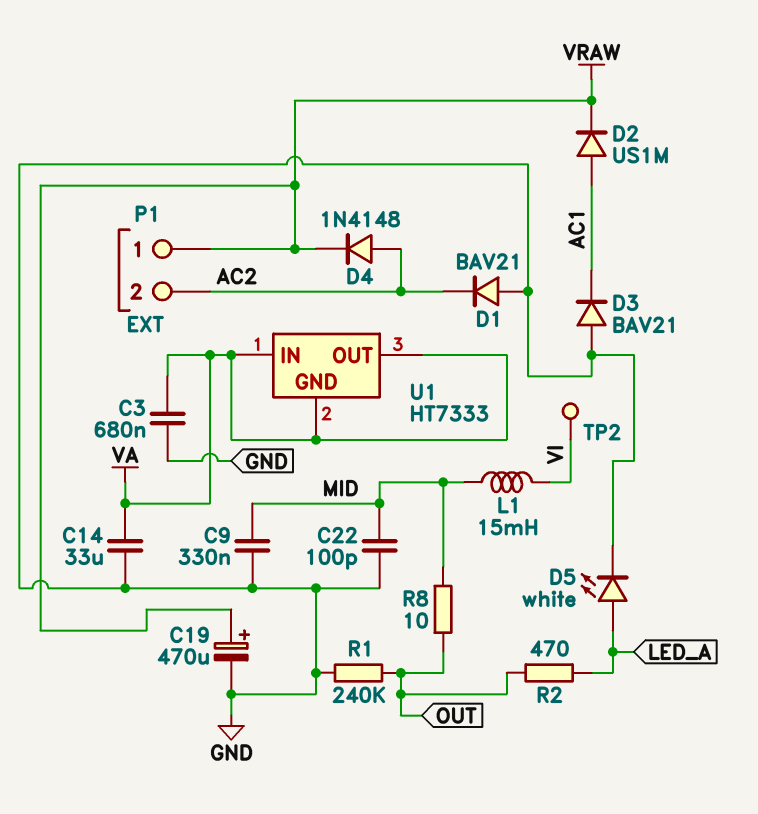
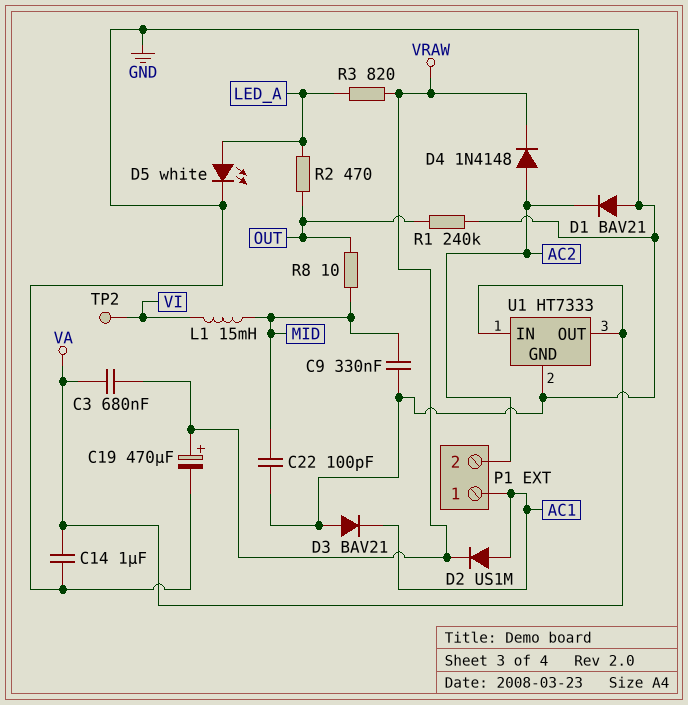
C3: 680nF (GND, VA) -> 680nF (VA, VRAW)
C14: 33uF (GND, VA) -> 1uF (GND, VA)
P1 pin 1: VRAW -> AC1
R3: none -> 820 (LED_A, VRAW)
U1 pin GND: VA -> GND

